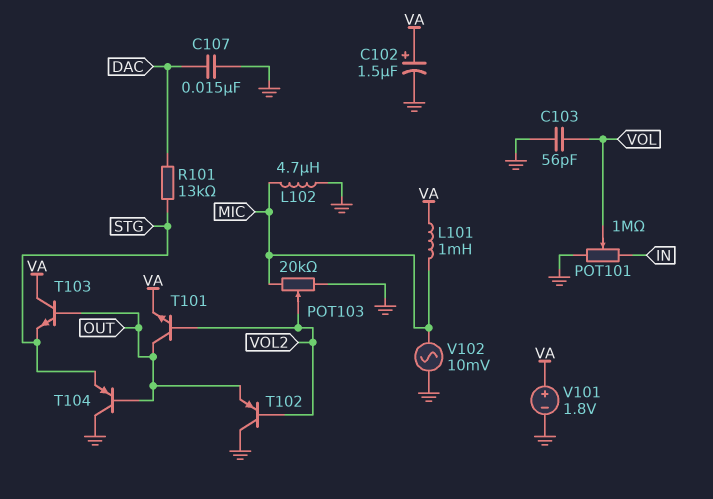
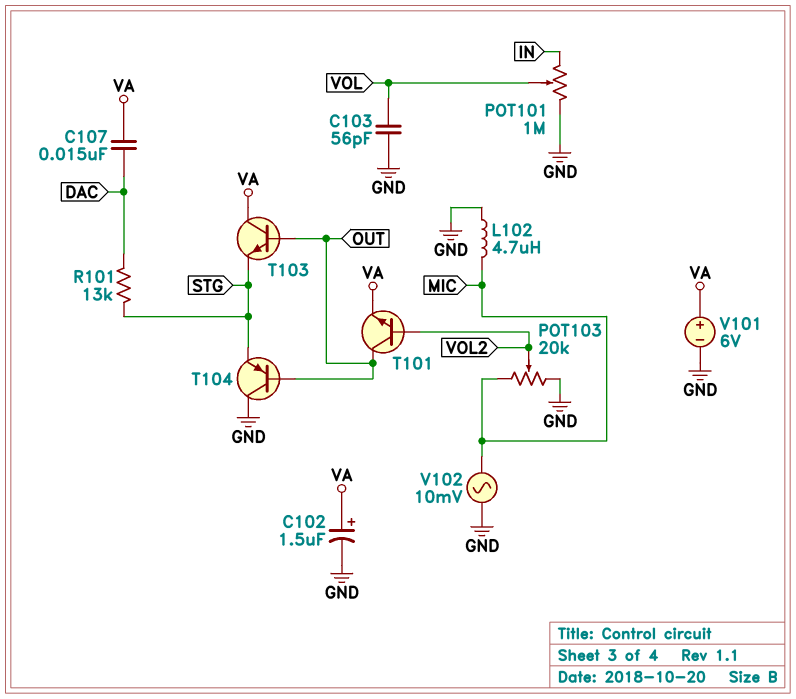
C107: 15nF (DAC, GND) -> 15nF (DAC, VA)
L101: 1mH (MIC, VA) -> none
T102: PNP (B VOL2, C GND, E OUT) -> none
V101: 1.8V (plus VA, minus GND) -> 6V (plus VA, minus GND)

